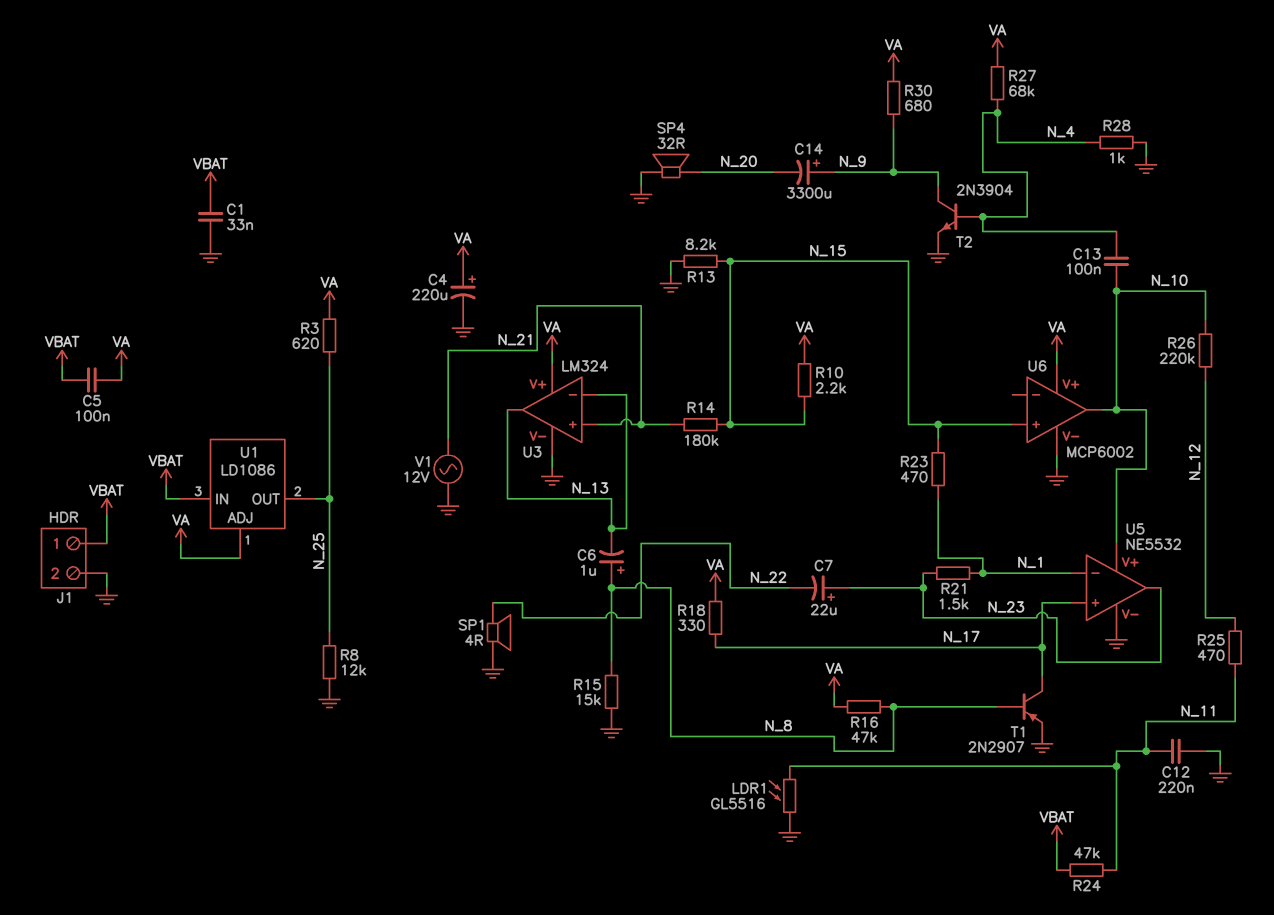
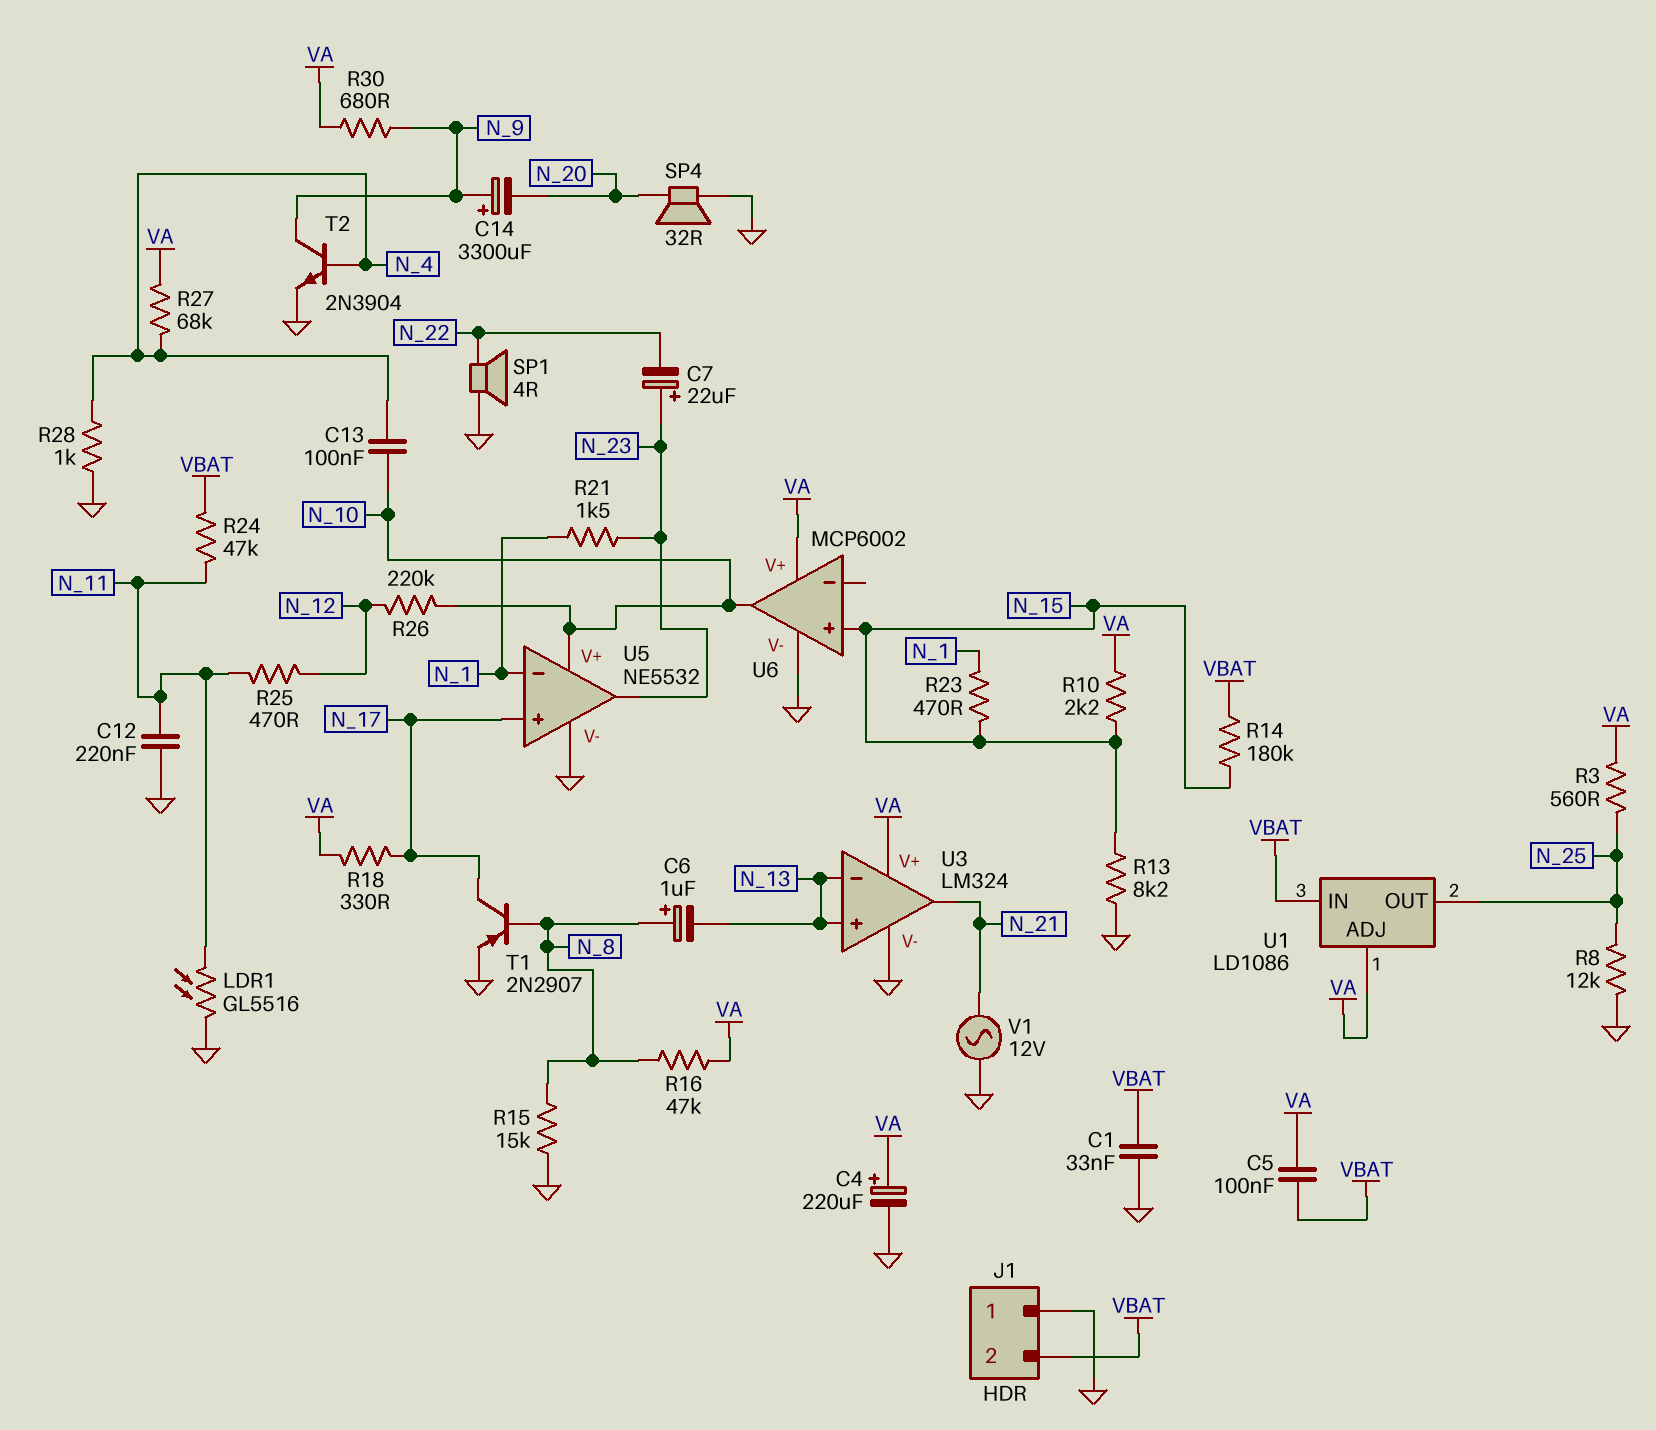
J1 pin 1: VBAT -> GND
J1 pin 2: GND -> VBAT
R3: 620 (N_25, VA) -> 560 (N_25, VA)
R14: 180k (N_15, N_21) -> 180k (N_15, VBAT)
U3 pin in+: N_21 -> N_13
U3 pin out: N_13 -> N_21

